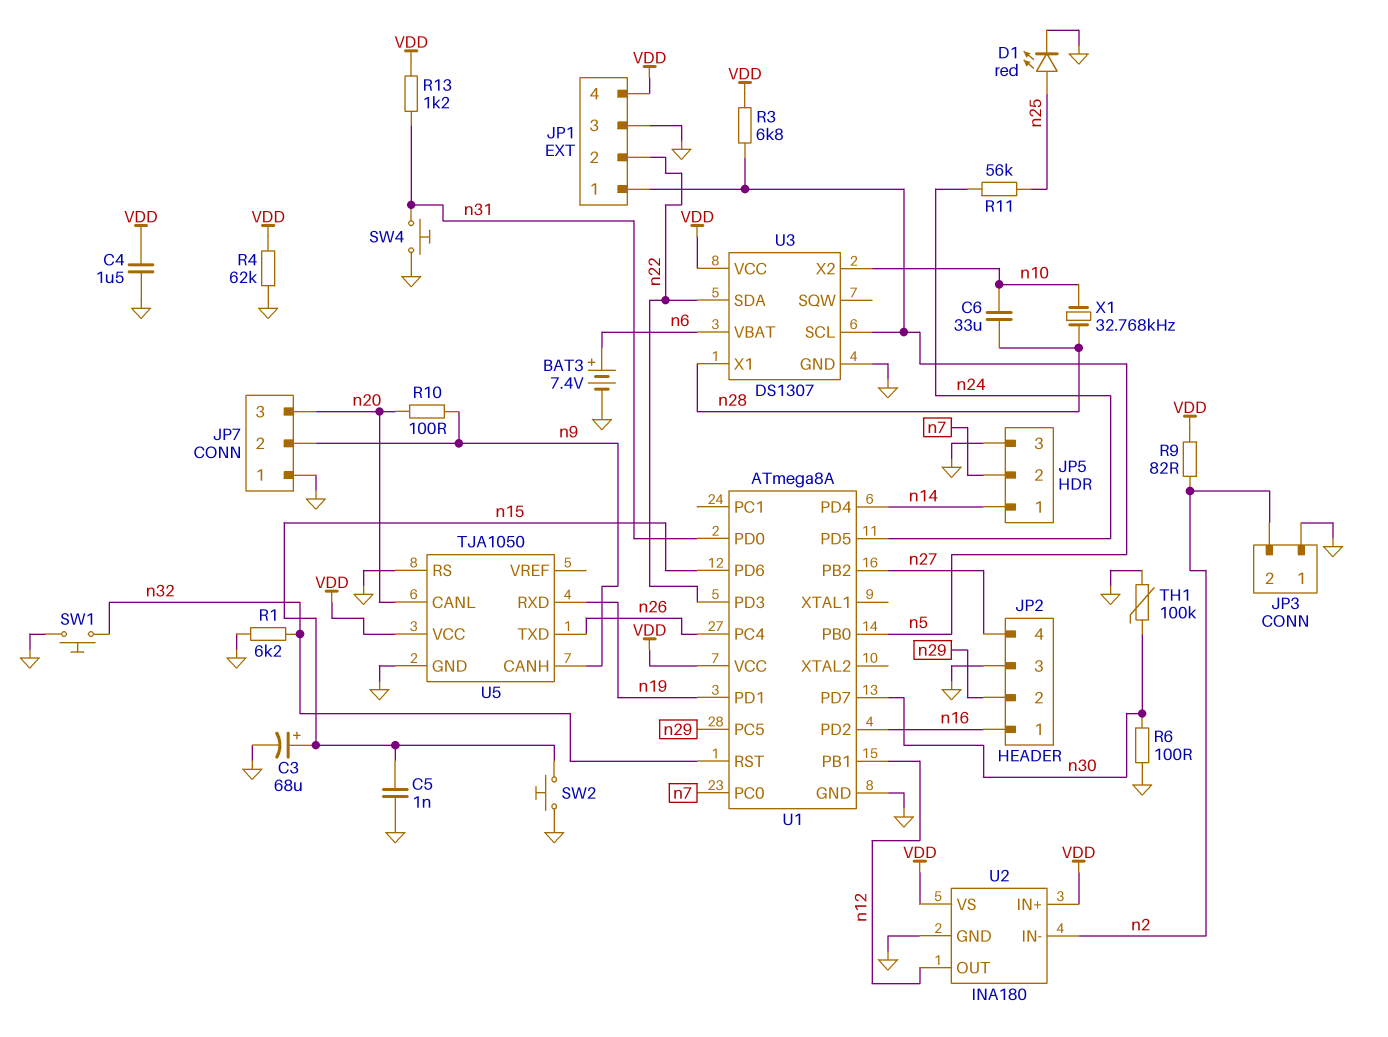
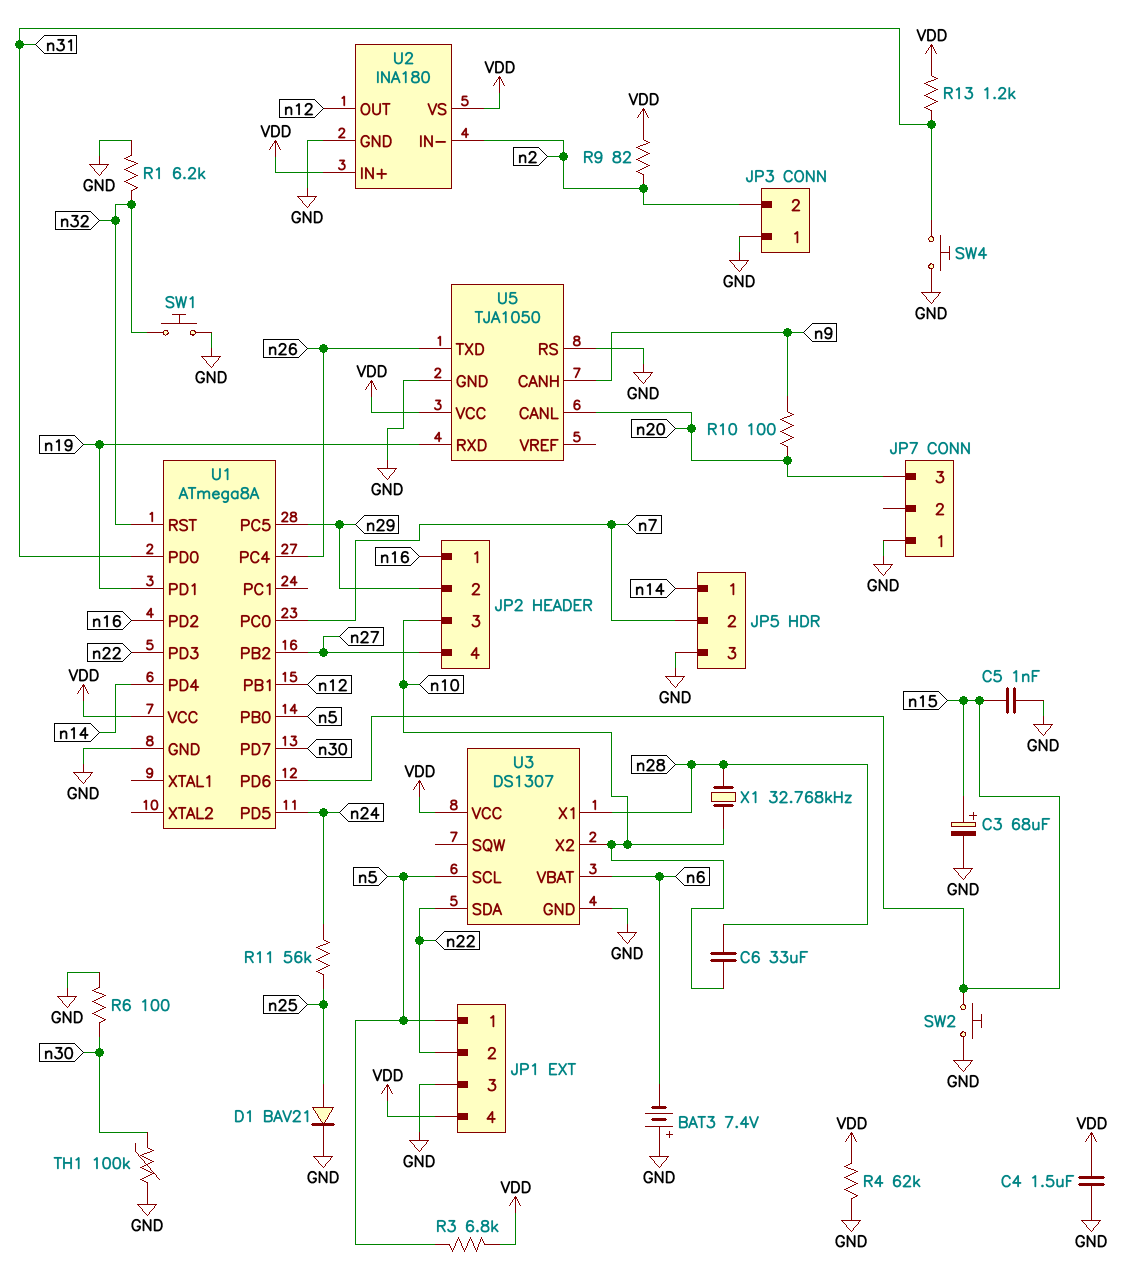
BAT3: 7.4V (plus n6, minus GND) -> 7.4V (plus GND, minus n6)
D1: LED red (A n25, K GND) -> diode BAV21 (A n25, K GND)
JP2 pin 3: GND -> n10
JP7 pin 2: n9 -> none

